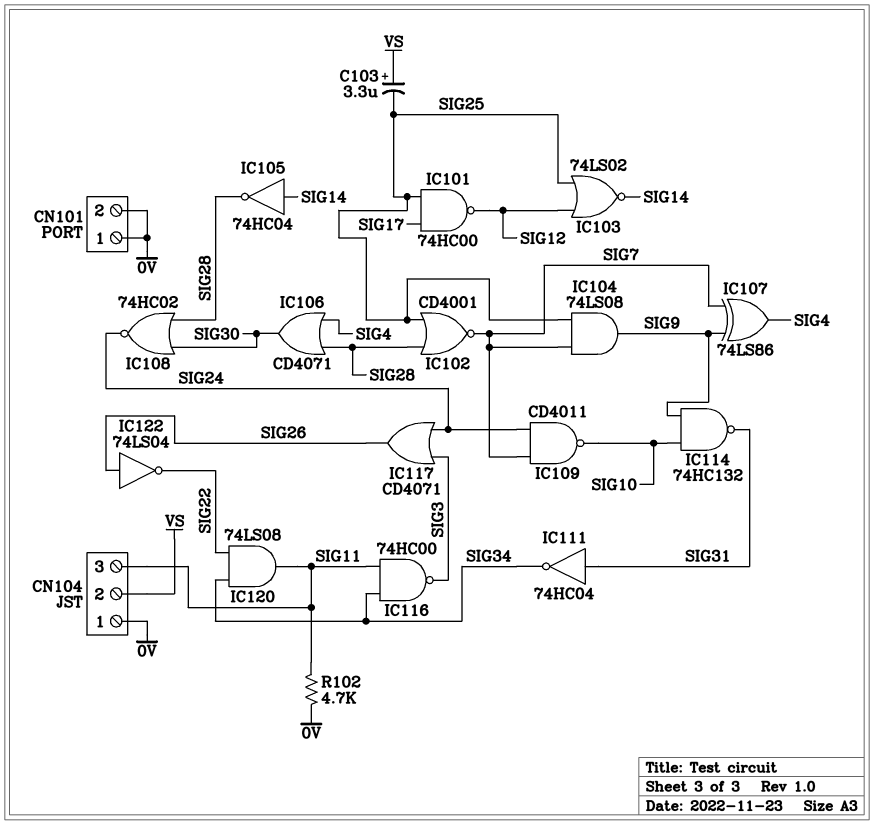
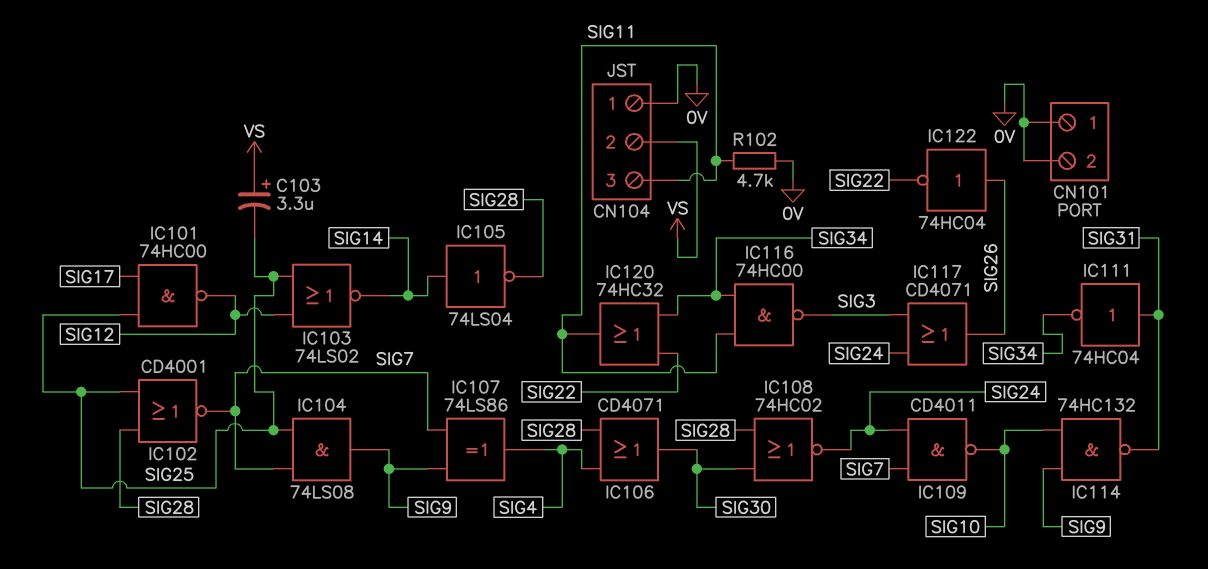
IC105: NOT 74HC04 (in SIG14, out SIG28) -> NOT 74LS04 (in SIG14, out SIG28)
IC120: AND 74LS08 (in SIG22, in SIG34, out SIG11) -> OR 74HC32 (in SIG22, in SIG34, out SIG11)
IC122: NOT 74LS04 (in SIG26, out SIG22) -> NOT 74HC04 (in SIG26, out SIG22)

